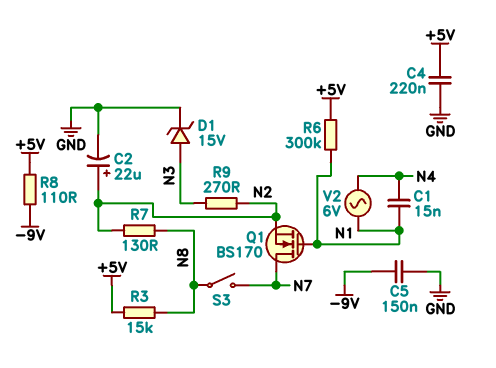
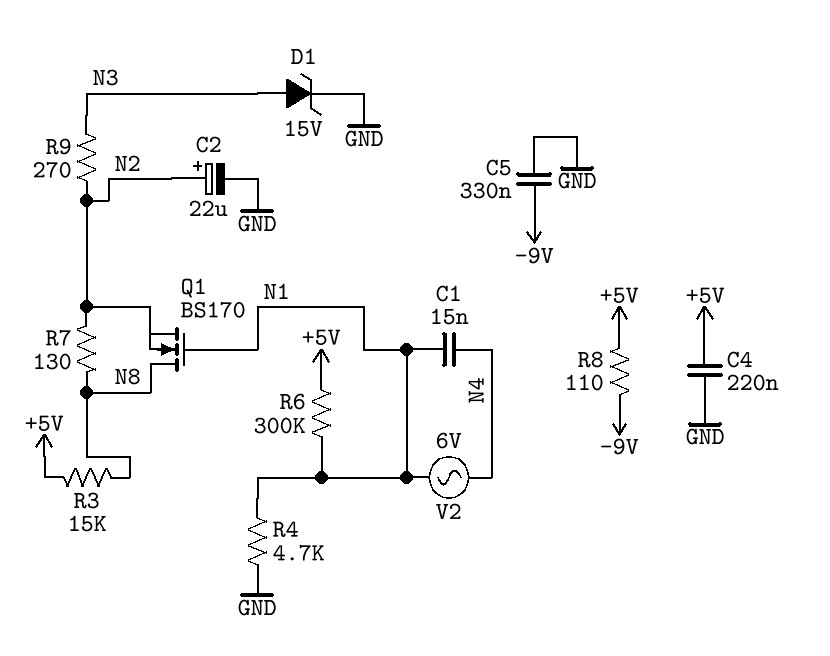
C5: 150nF (-9V, GND) -> 330nF (-9V, GND)
Q1: NMOS BS170 (G N1, D N7, S N2) -> NMOS BS170 (G N1, D N8, S N2)
R4: none -> 4.7k (GND, N1)
S3: switch (N7, N8) -> none

